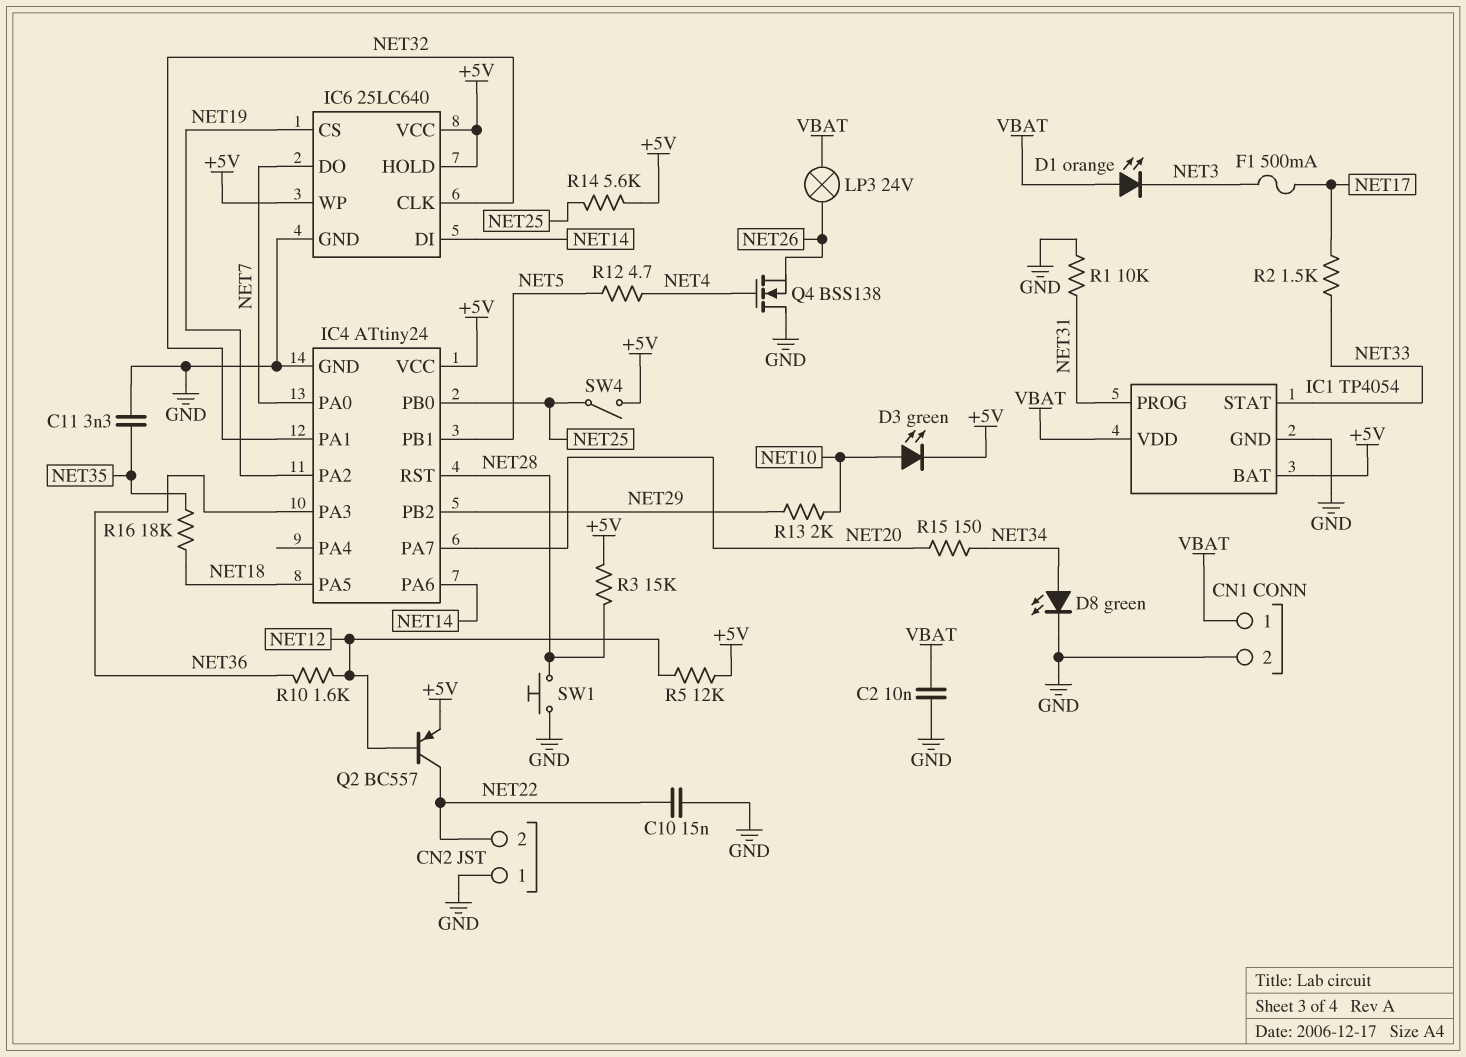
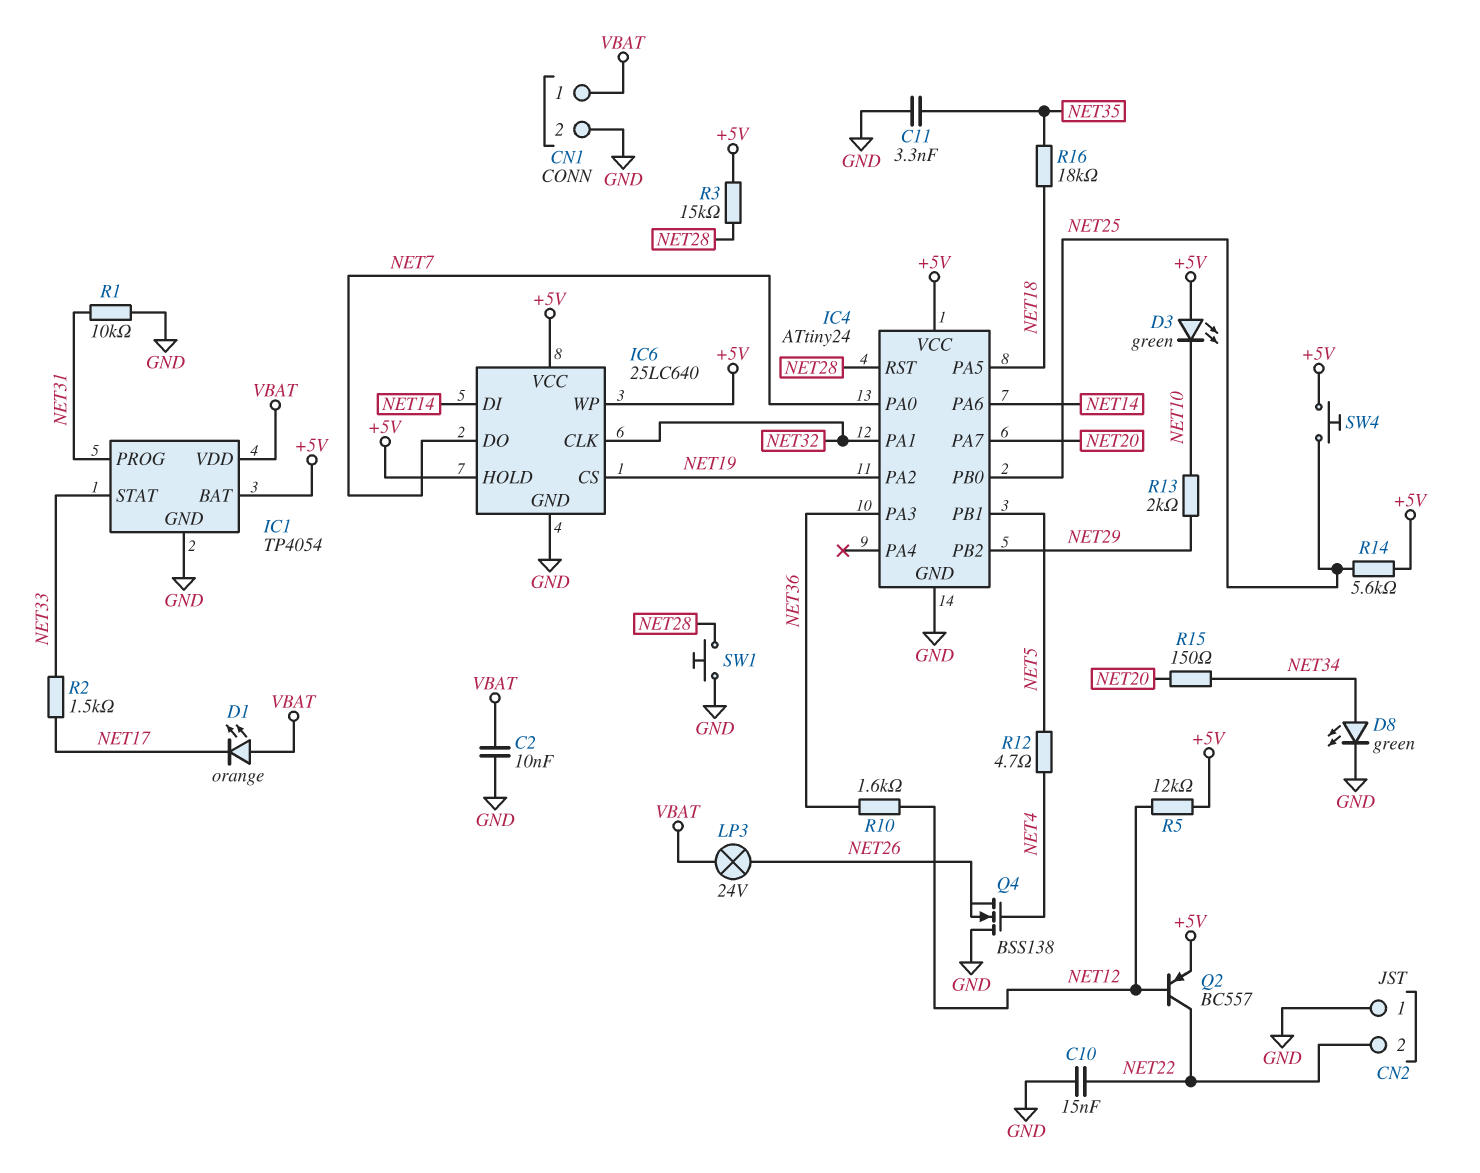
D1: LED orange (A VBAT, K NET3) -> LED orange (A VBAT, K NET17)
D3: LED green (A NET10, K +5V) -> LED green (A +5V, K NET10)
F1: 500mA (NET3, NET17) -> none
SW4: switch (+5V, NET25) -> button (+5V, NET25)

